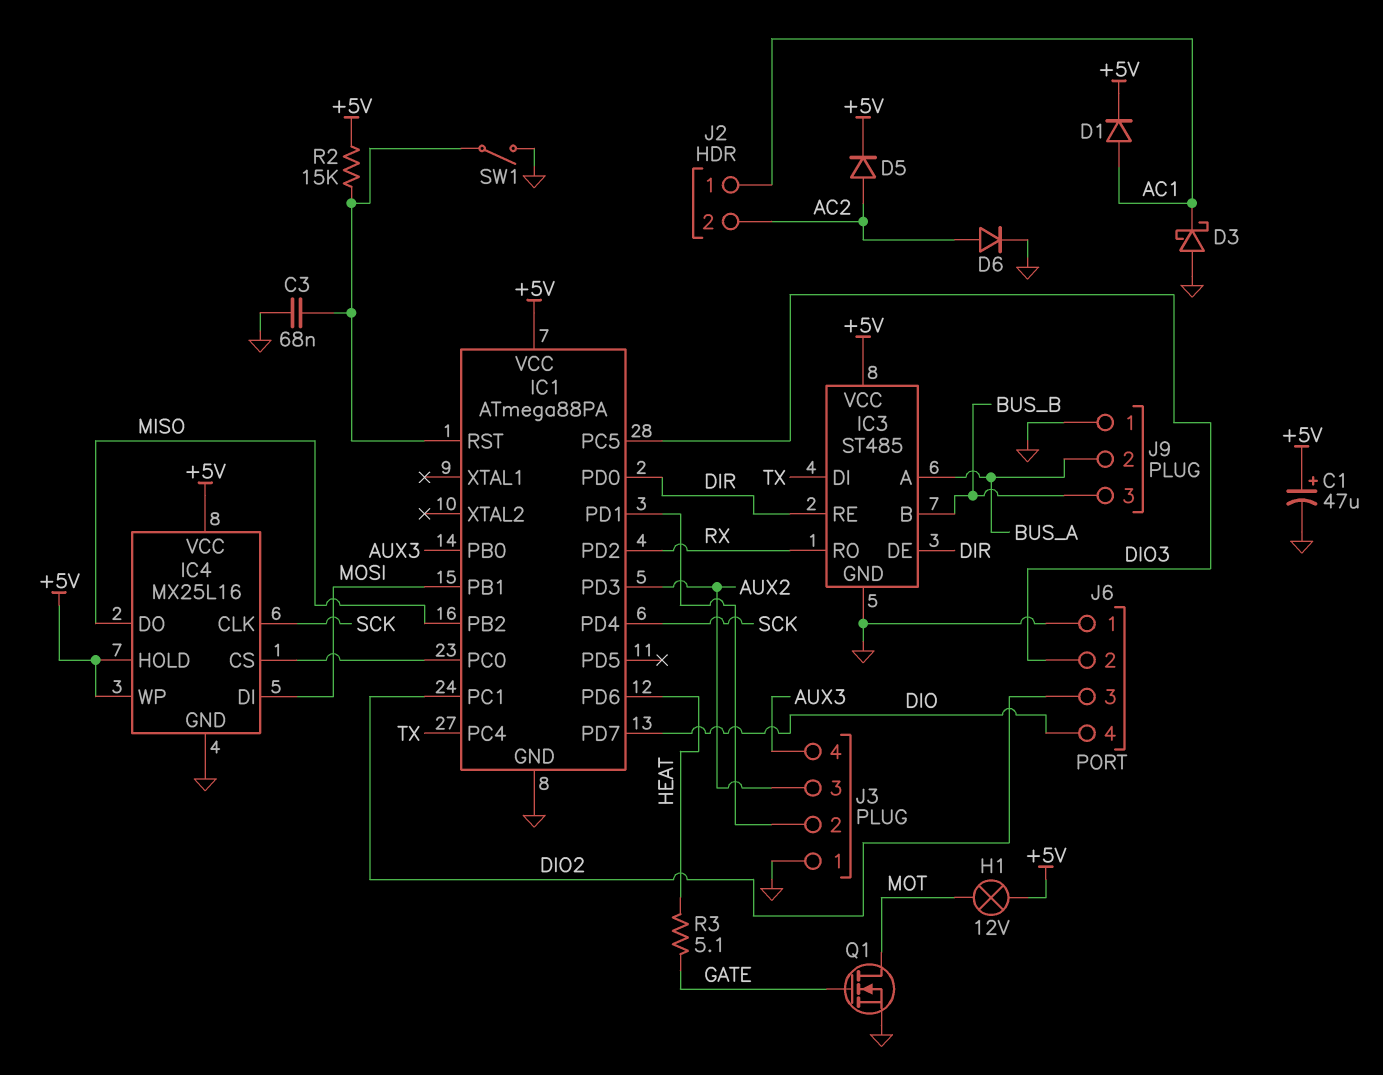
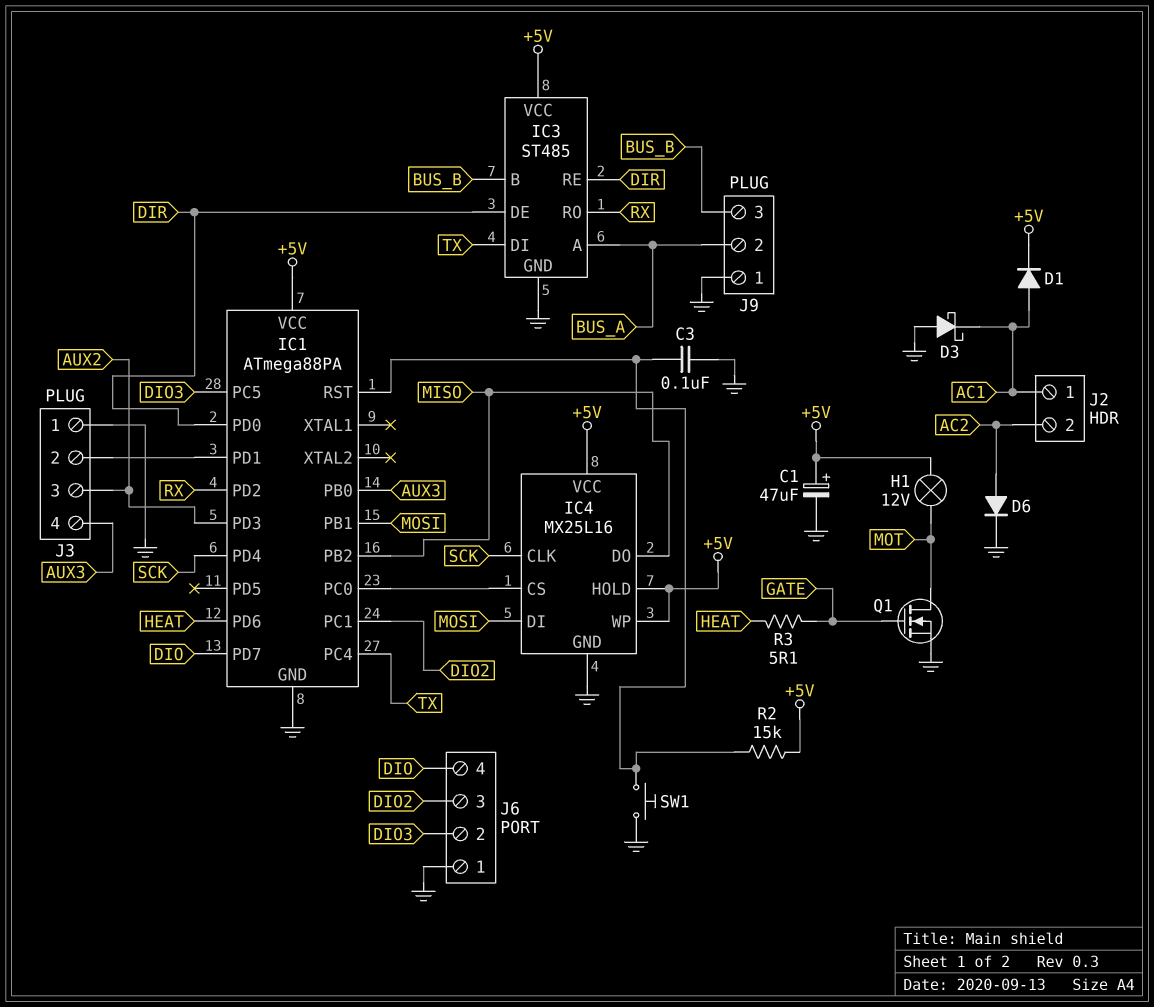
C3: 68nF (GND, IC1/RST) -> 100nF (GND, IC1/RST)
D5: diode (A AC2, K +5V) -> none
SW1: switch (GND, IC1/RST) -> button (GND, IC1/RST)

